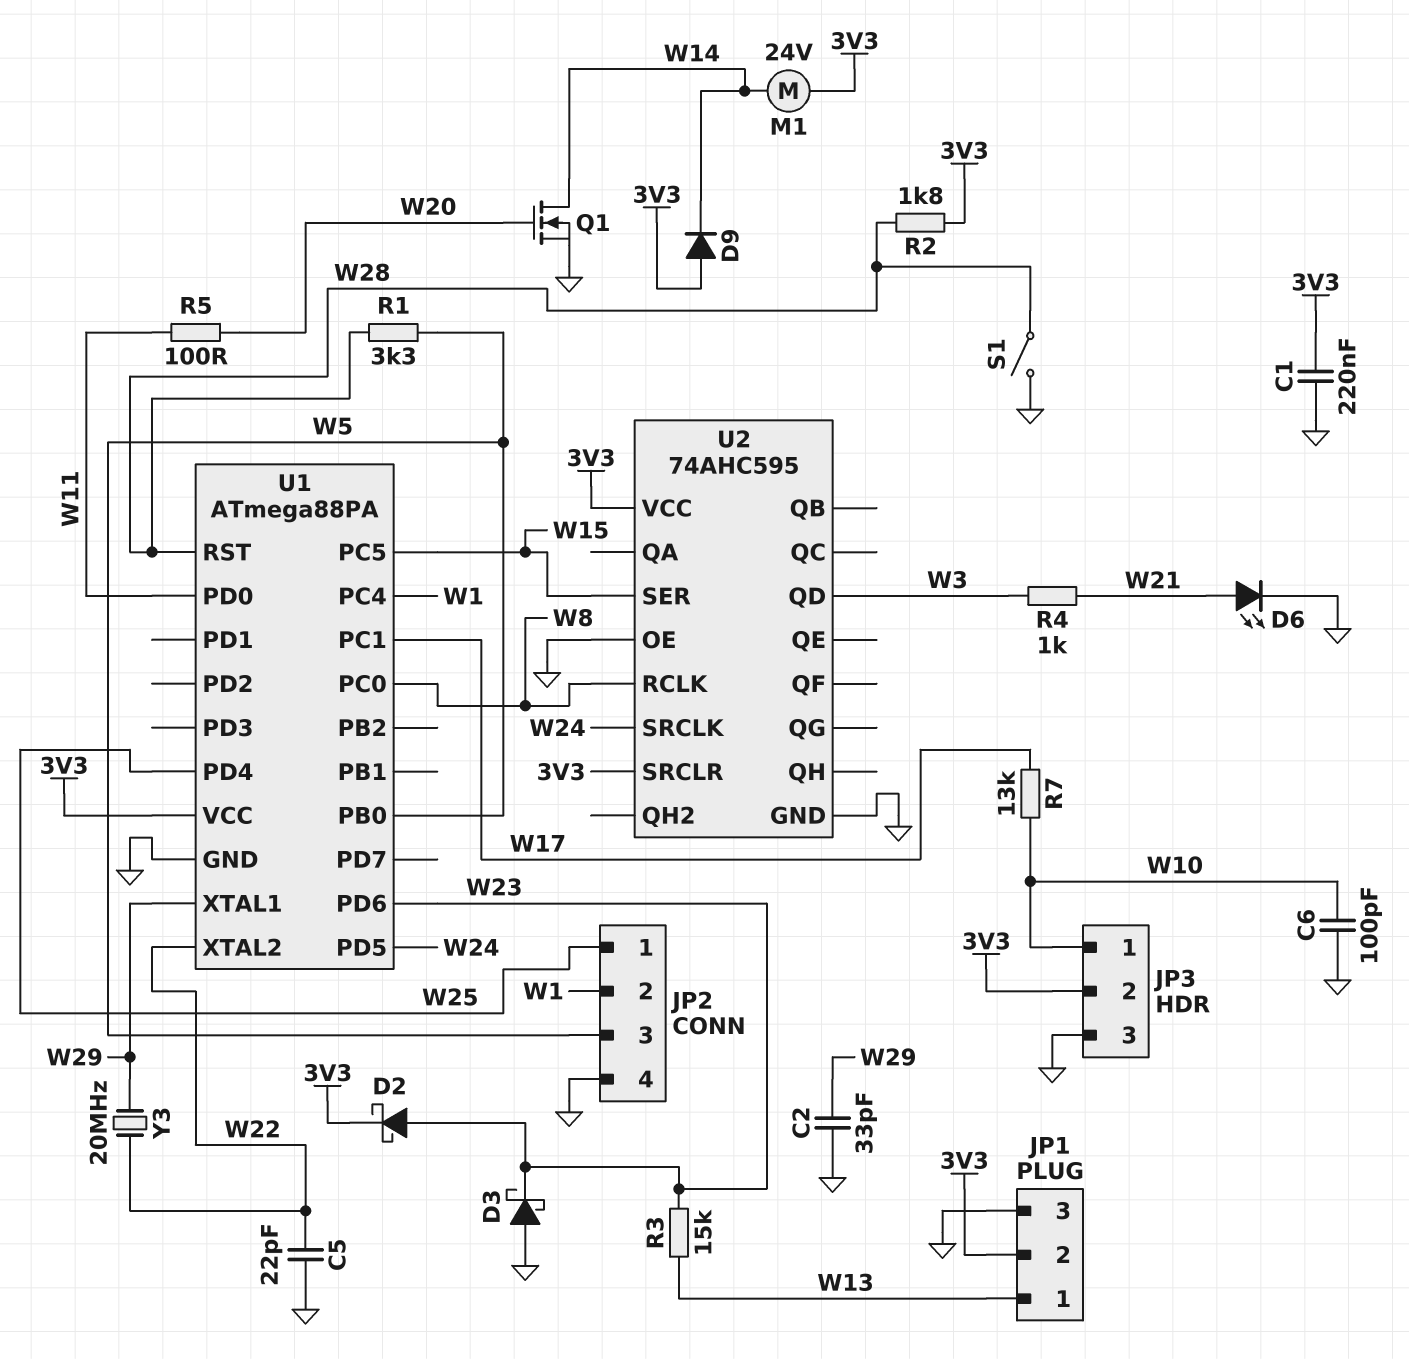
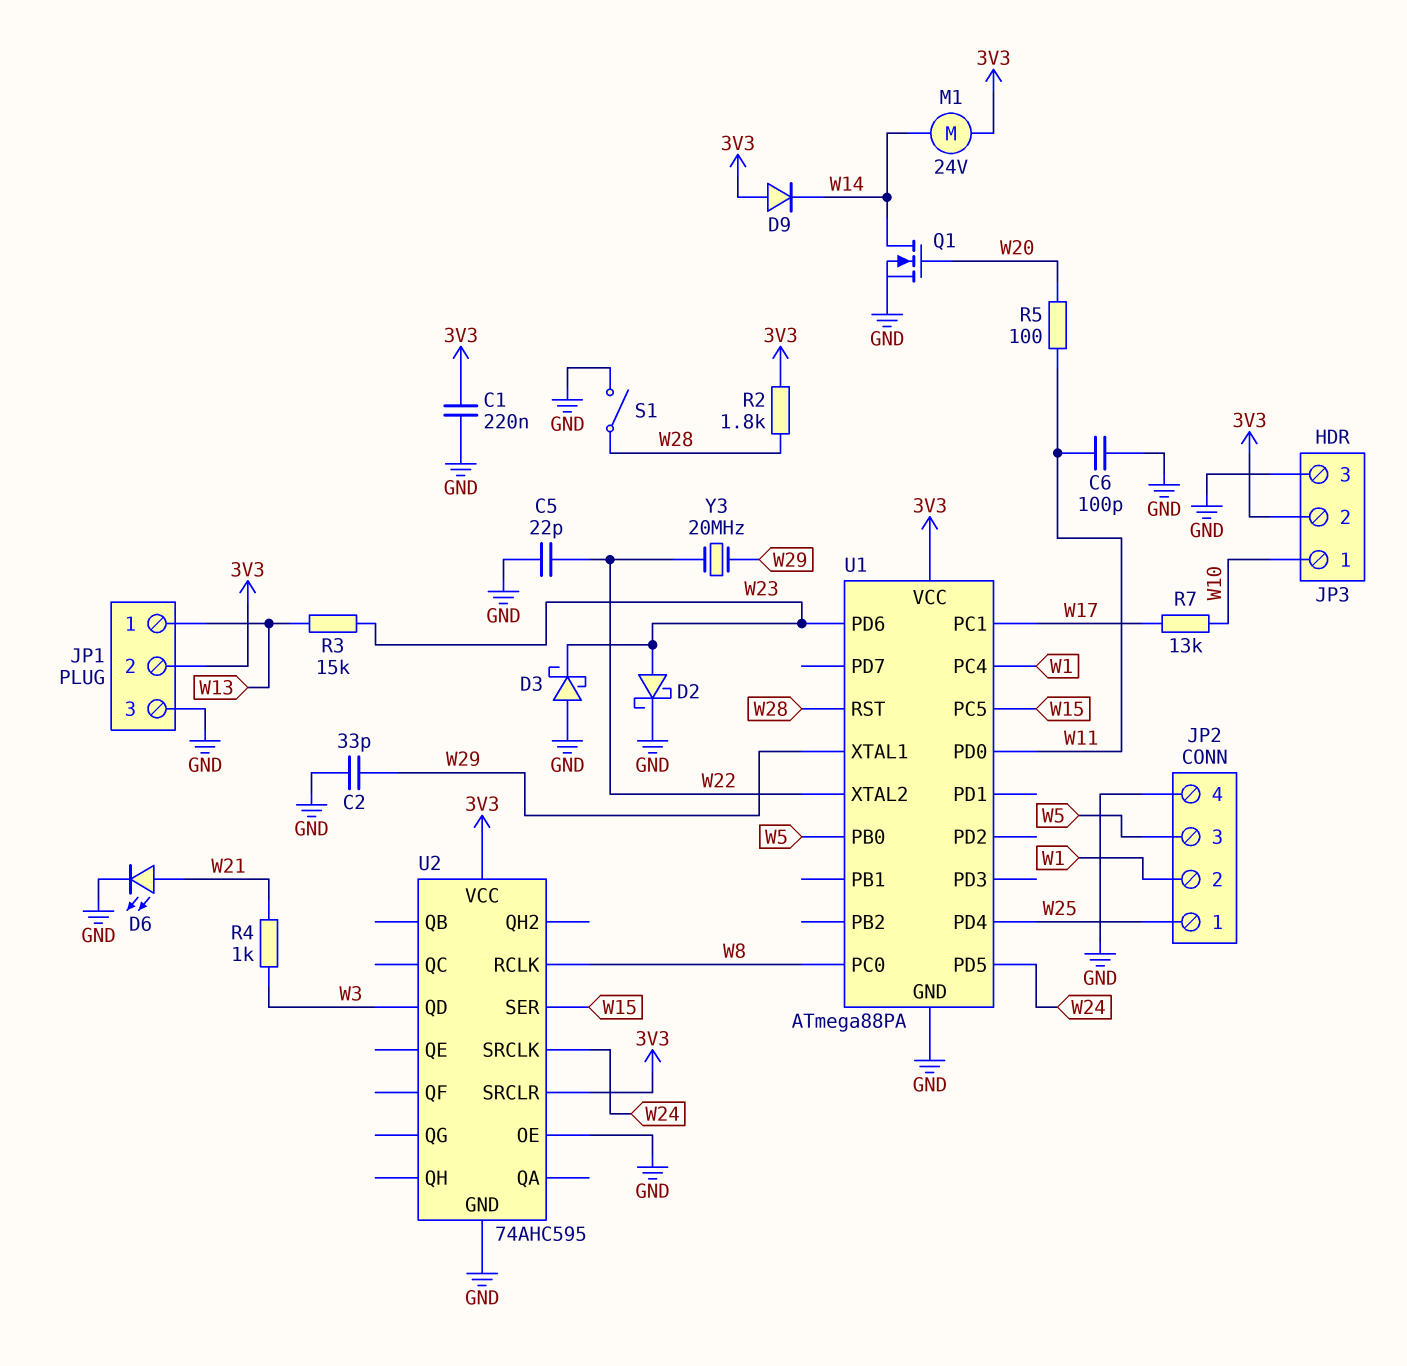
C6: 100pF (GND, W10) -> 100pF (GND, W11)
D2: schottky (A W23, K 3V3) -> schottky (A W23, K GND)
R1: 3.3k (W5, W28) -> none

